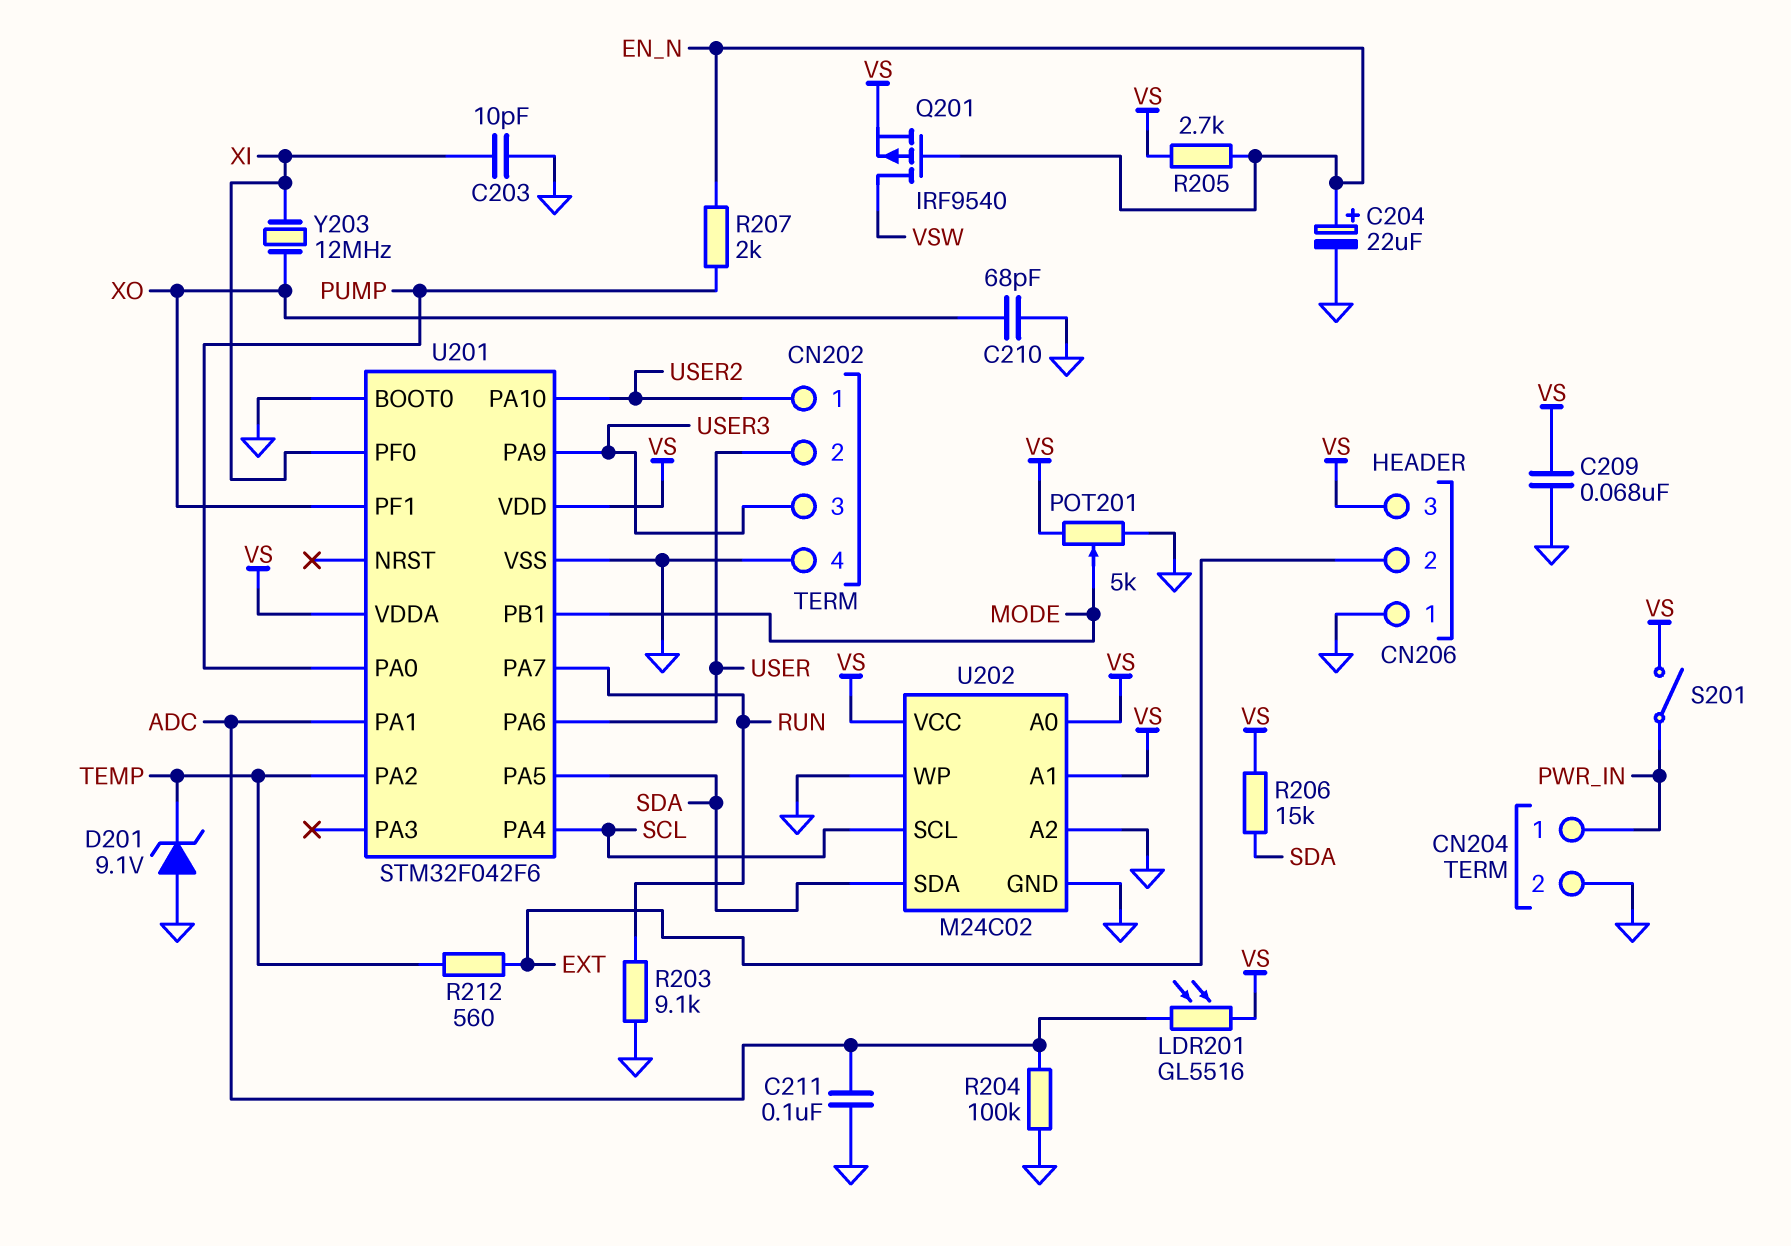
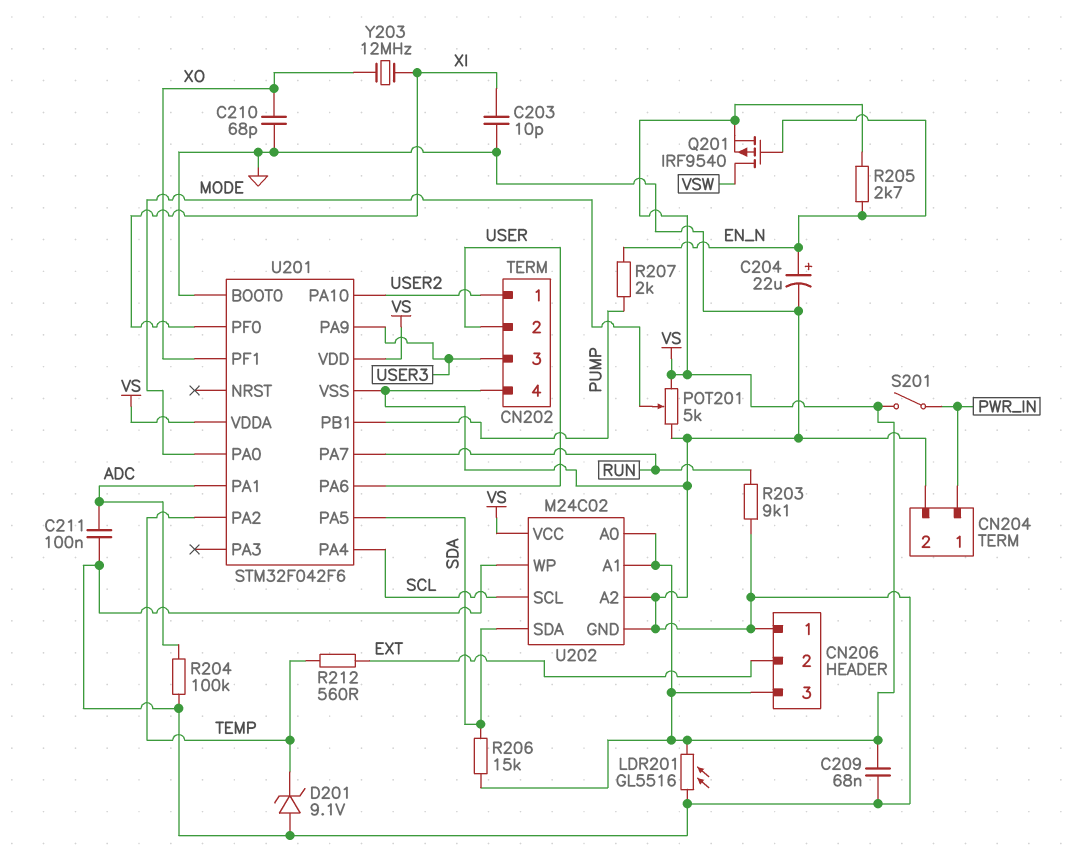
LDR201: GL5516 (ADC, VS) -> GL5516 (GND, VS)
U201 pin PA0: PUMP -> MODE
U201 pin PB1: MODE -> PUMP

